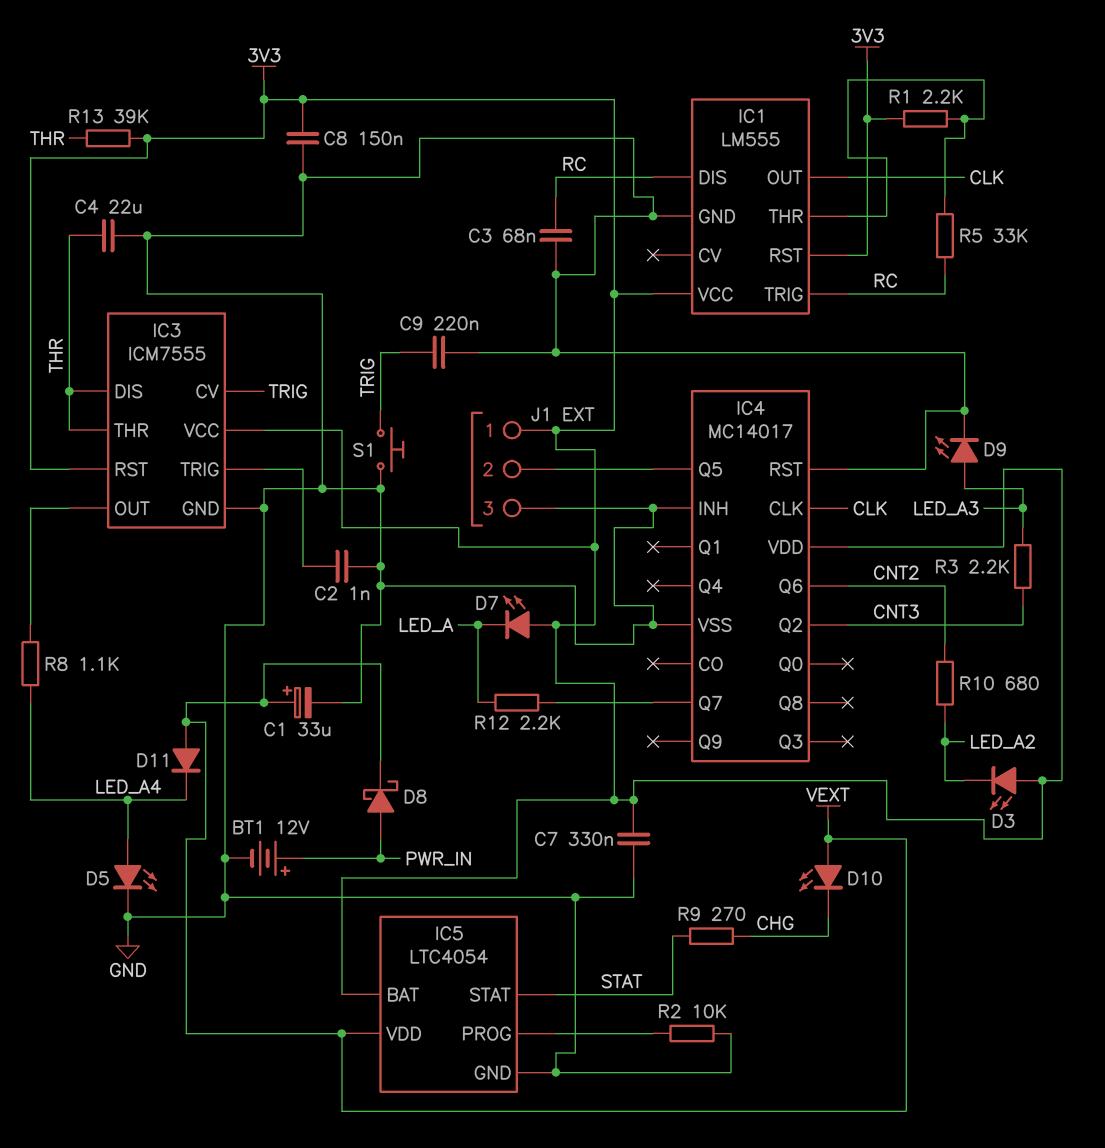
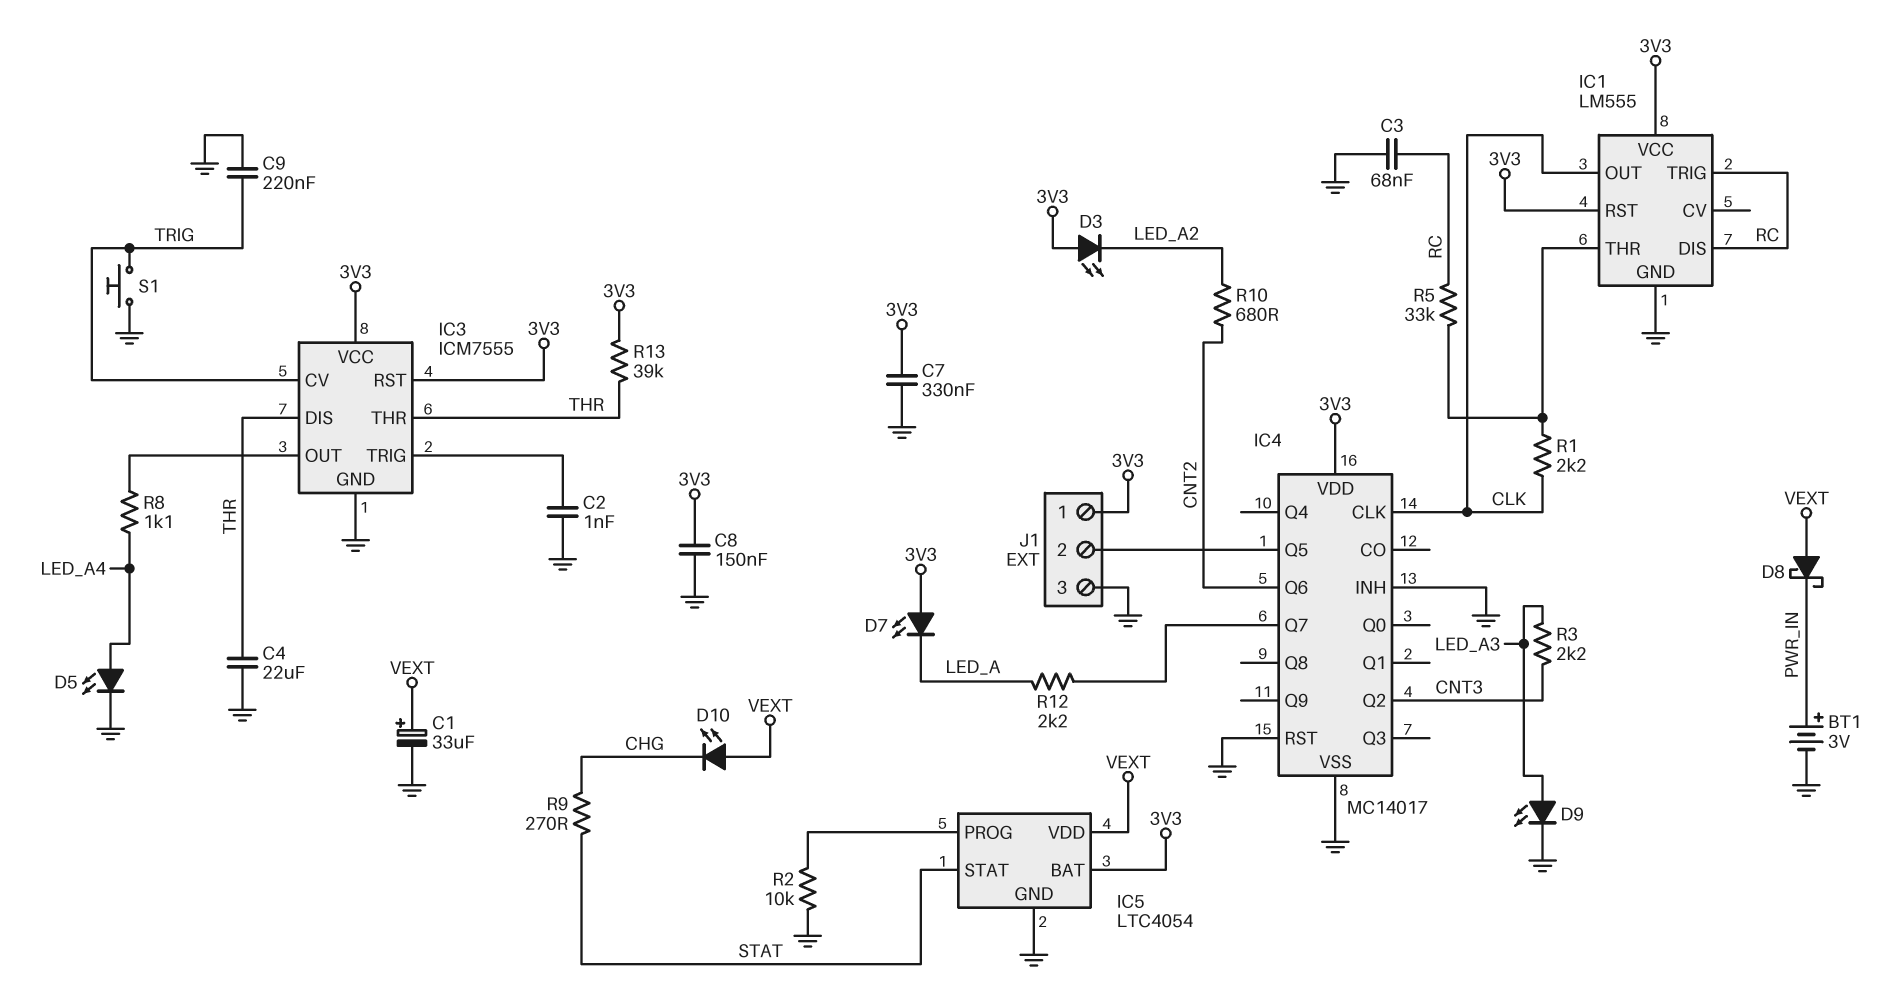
BT1: 12V (plus PWR_IN, minus GND) -> 3V (plus PWR_IN, minus GND)
D8: schottky (A PWR_IN, K VEXT) -> schottky (A VEXT, K PWR_IN)
D11: diode (A VEXT, K LED_A4) -> none
R1: 2.2k (3V3, IC1/THR) -> 2.2k (CLK, IC1/THR)

